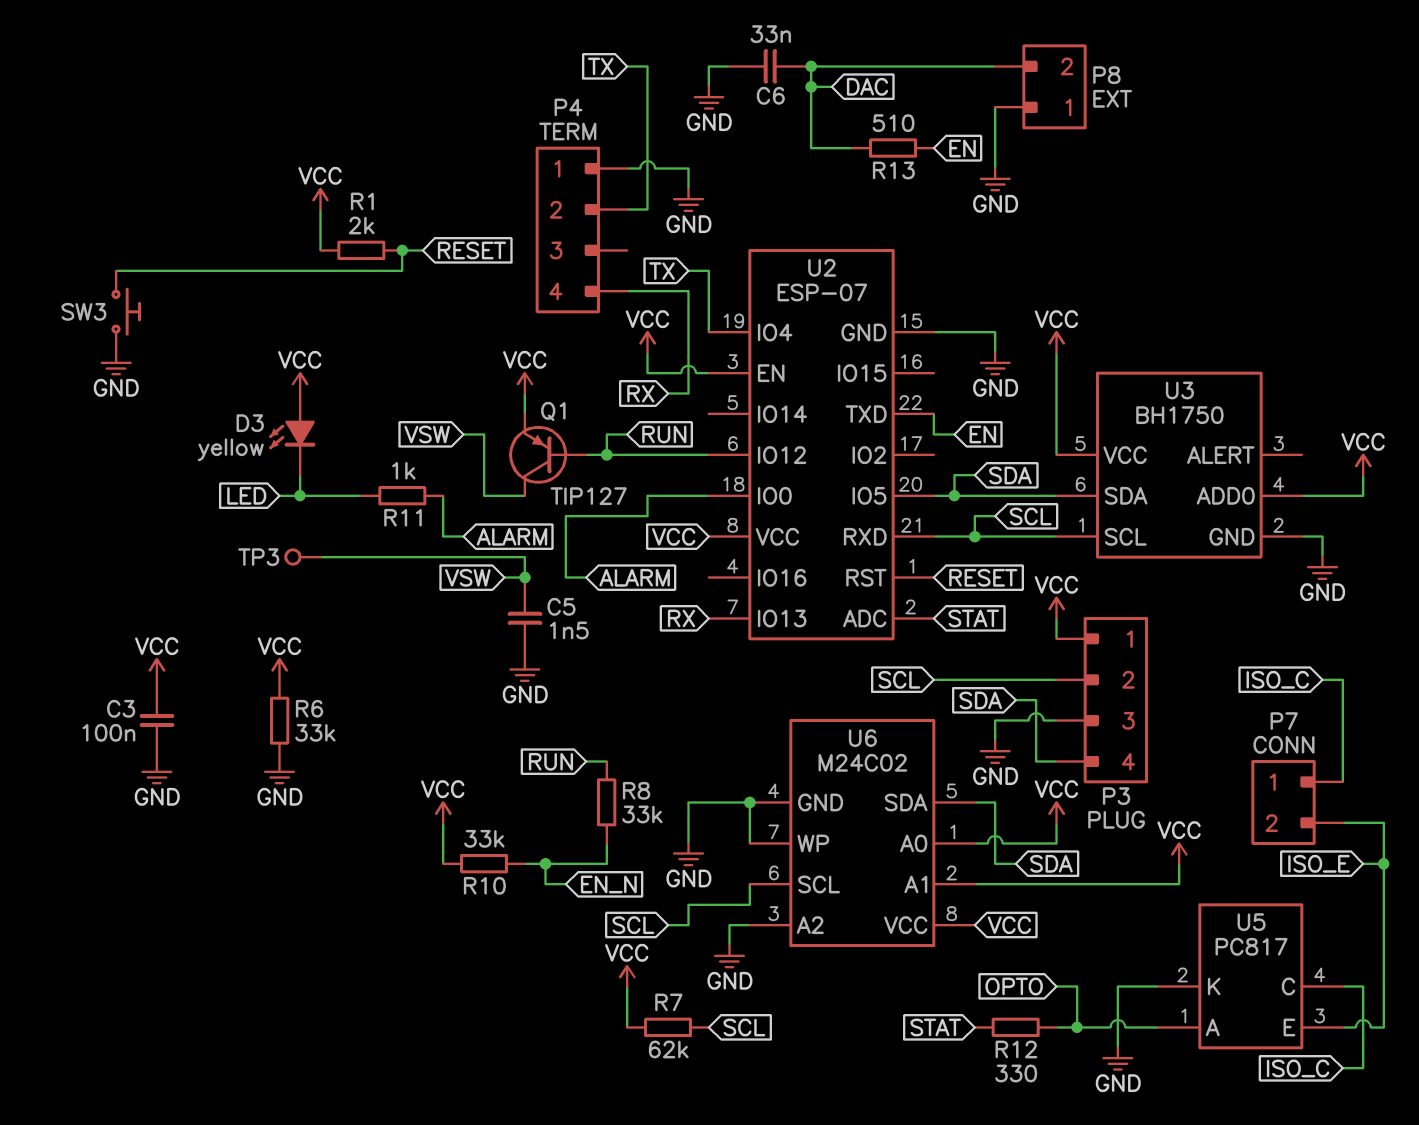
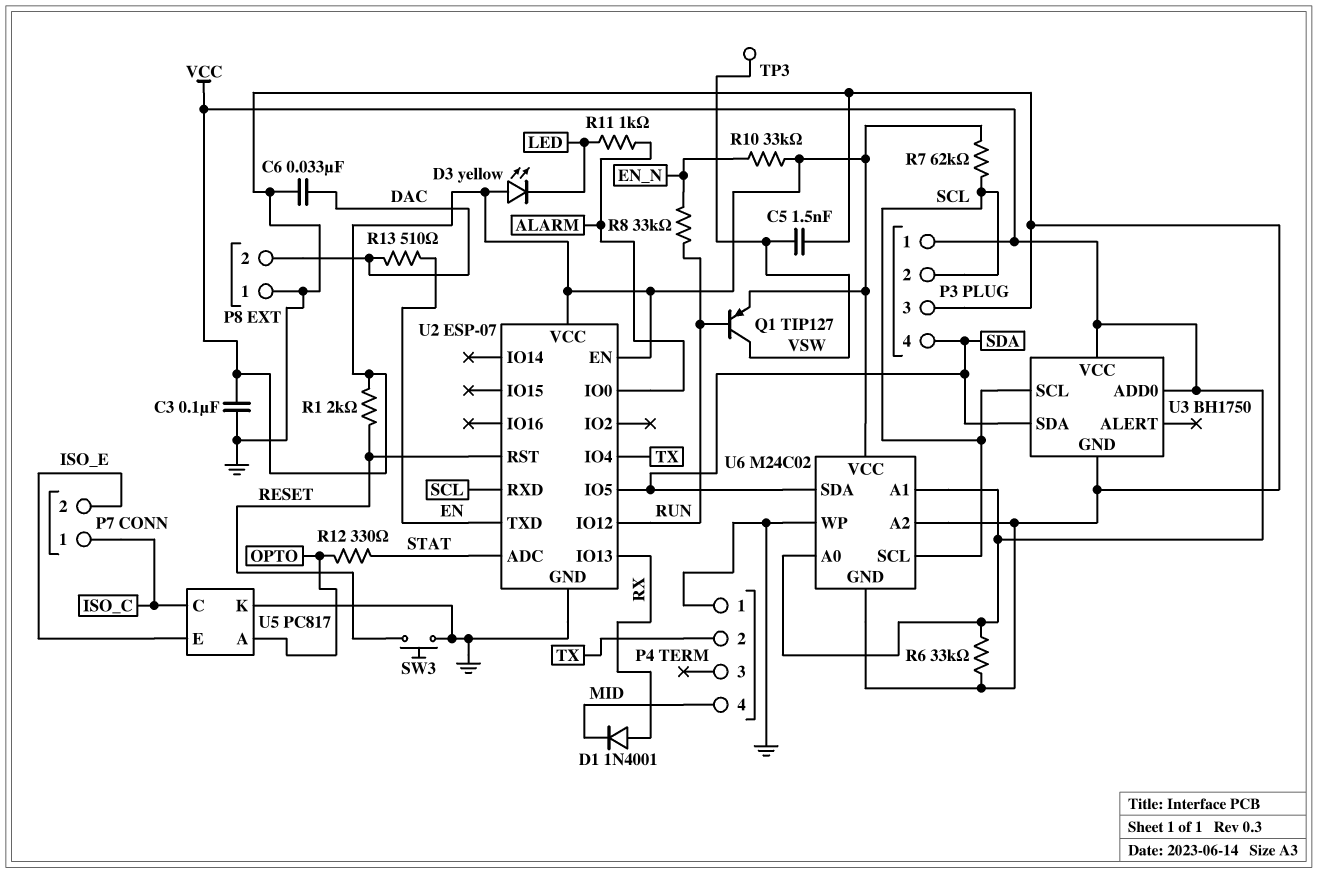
D1: none -> diode 1N4001 (A RX, K MID)
P4 pin 4: RX -> MID

